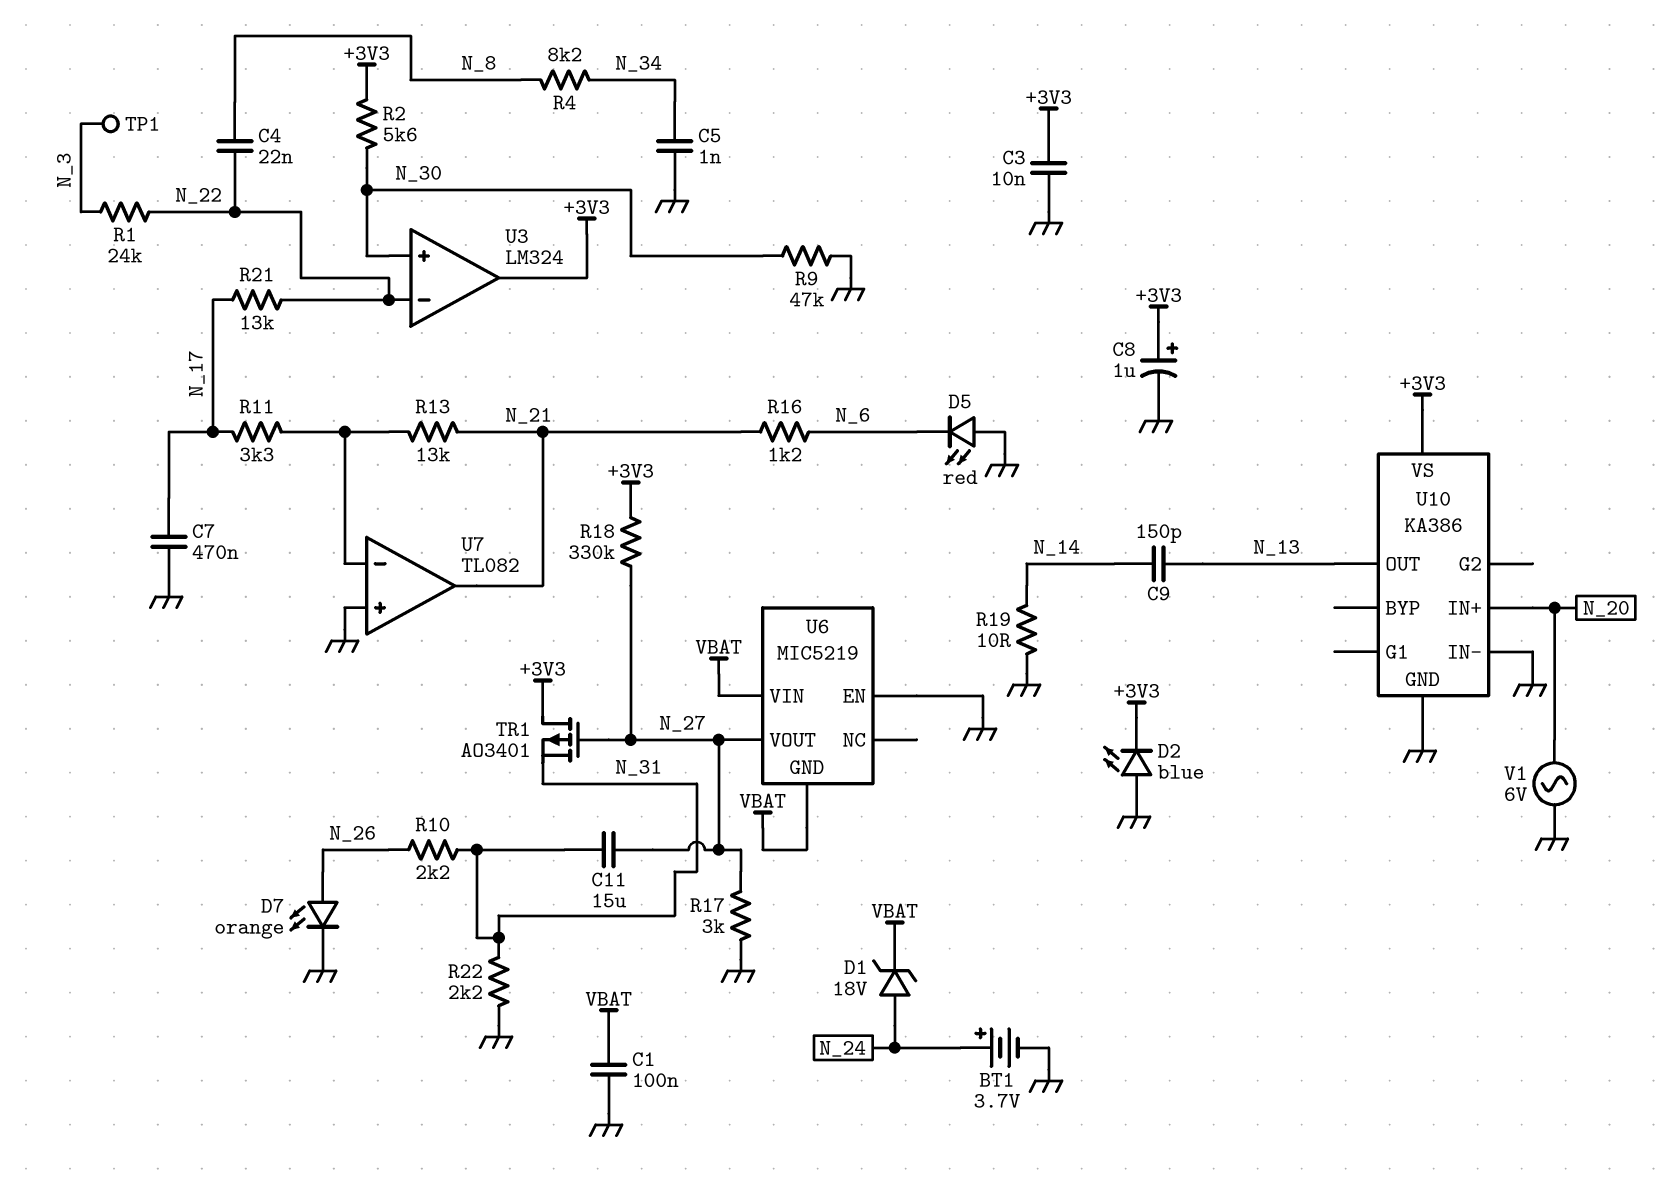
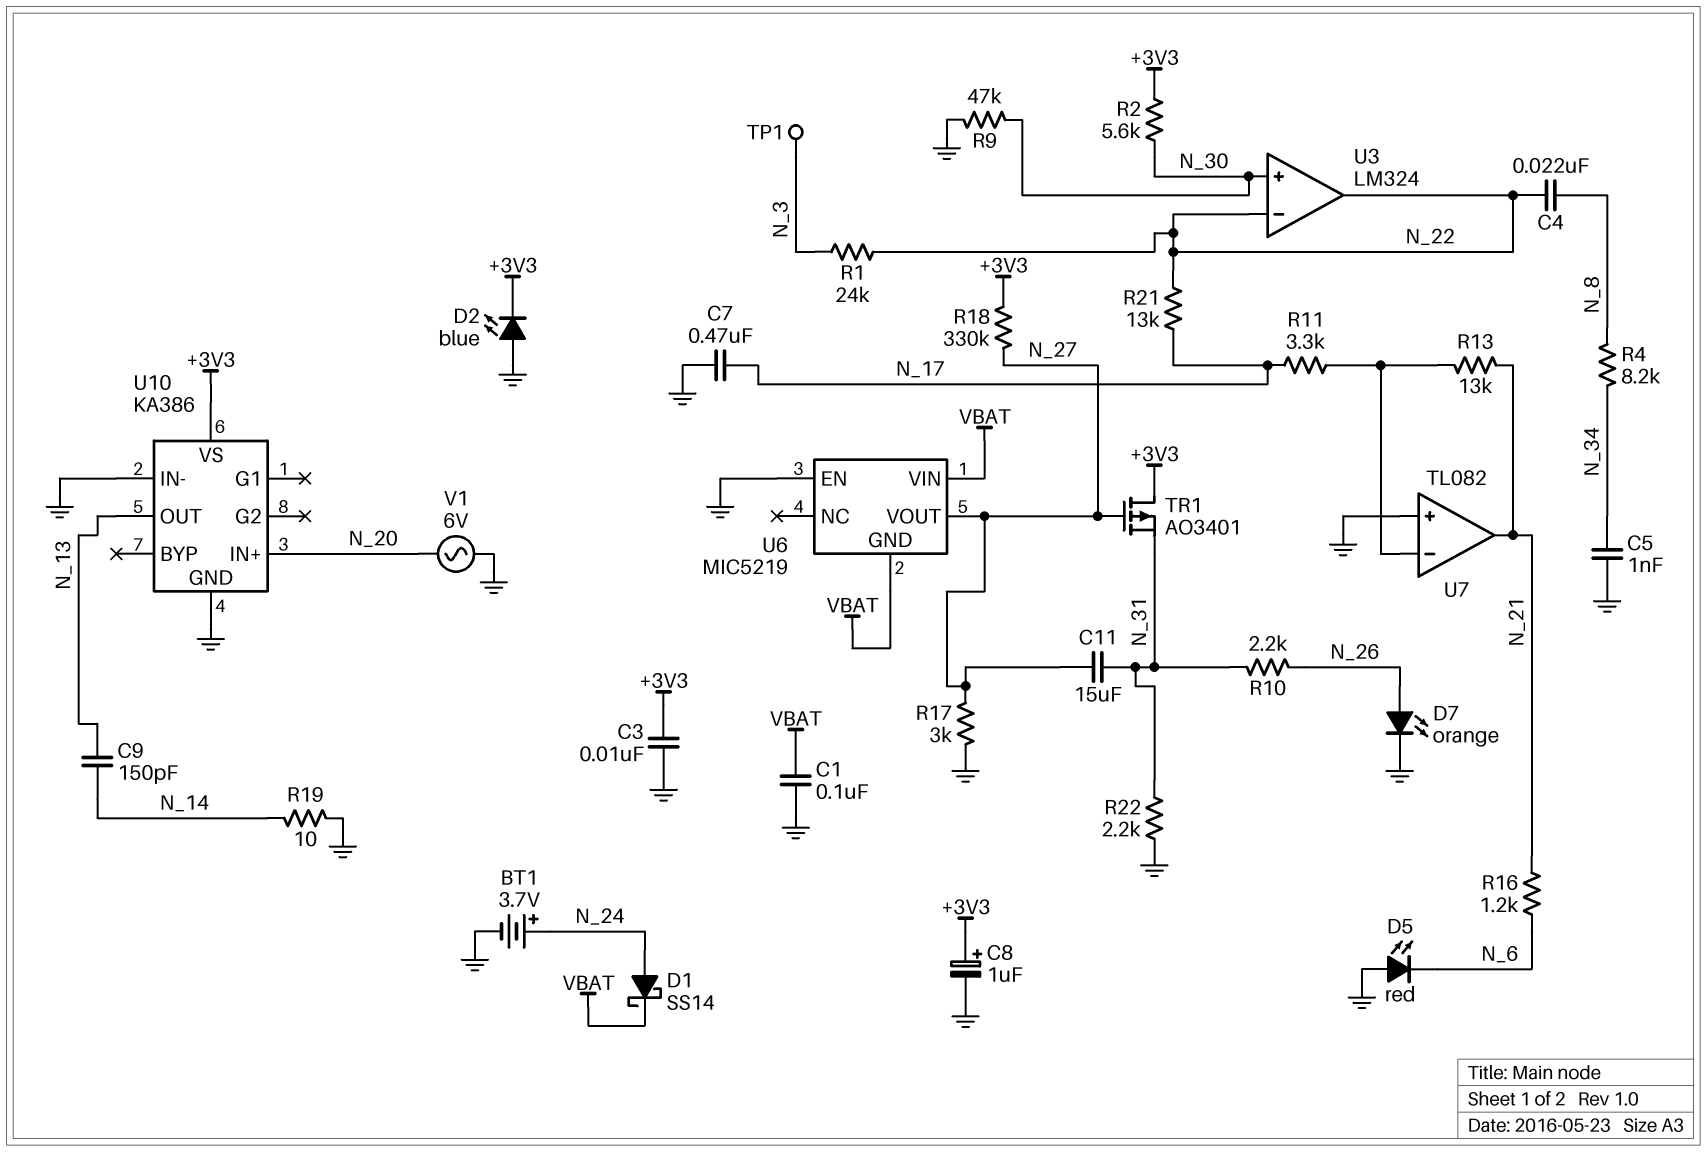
D1: zener 18V (A N_24, K VBAT) -> schottky SS14 (A N_24, K VBAT)
U3 pin out: +3V3 -> N_22

